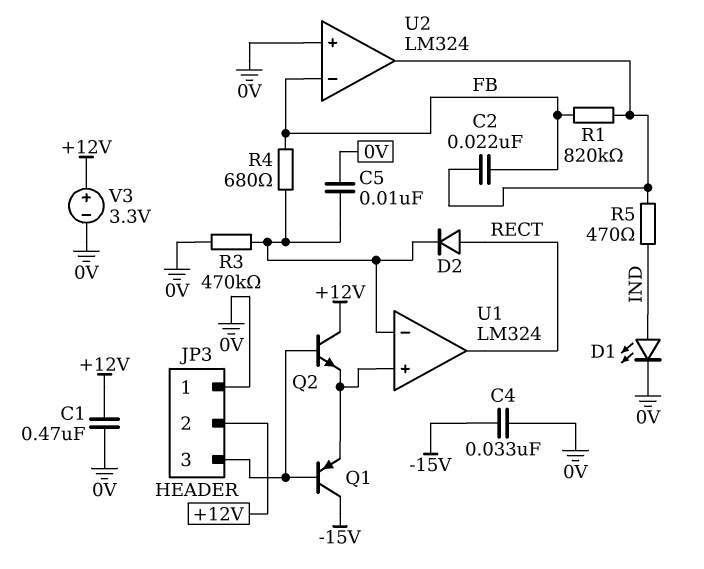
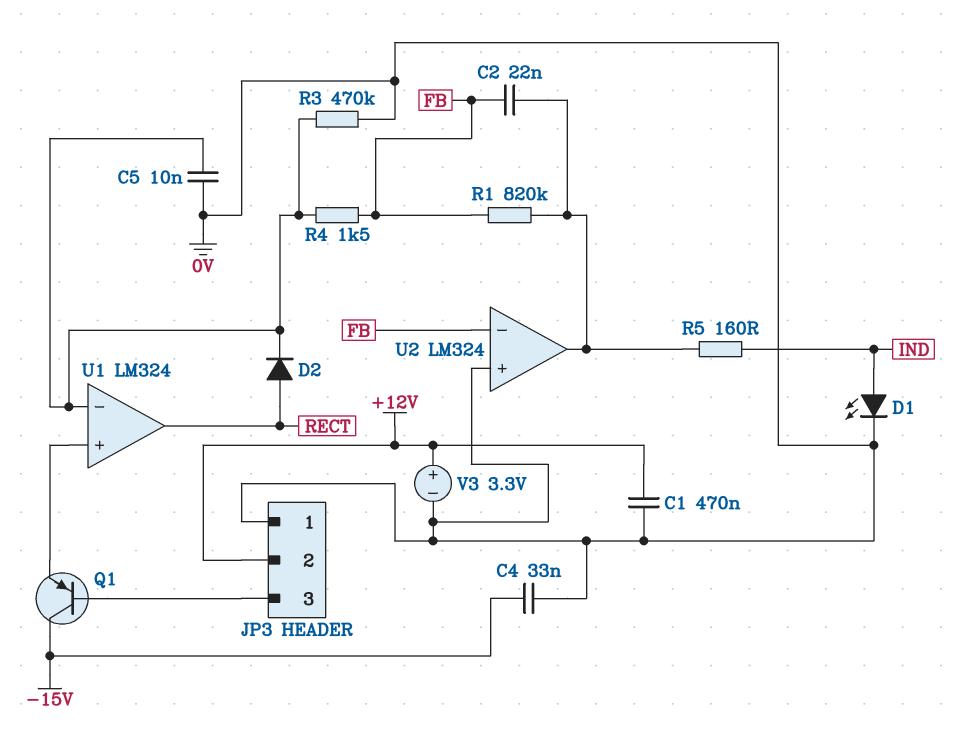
Q2: NPN (B JP3/3, C +12V, E U1/in+) -> none
R4: 680 (FB, U1/in-) -> 1.5k (FB, U1/in-)
R5: 470 (IND, U2/out) -> 160 (IND, U2/out)

